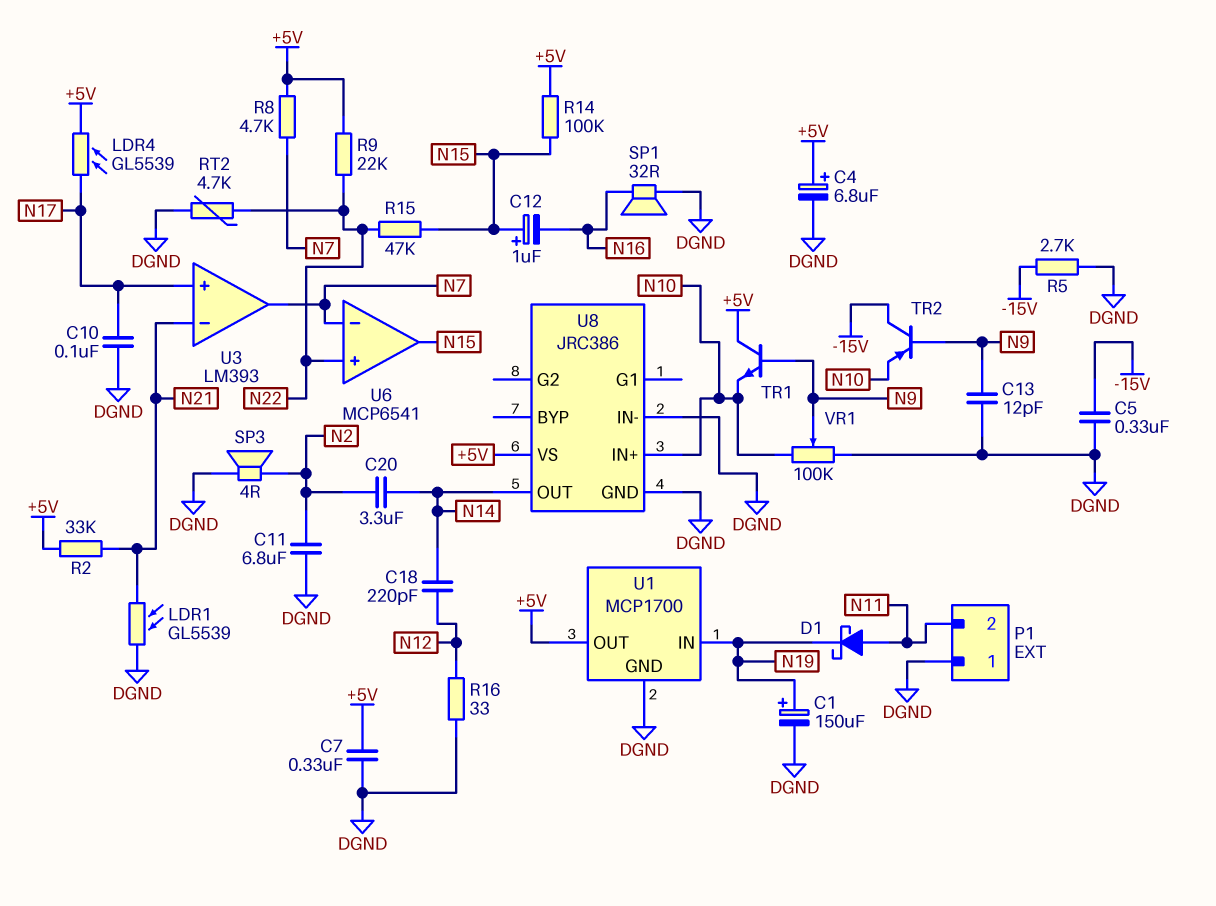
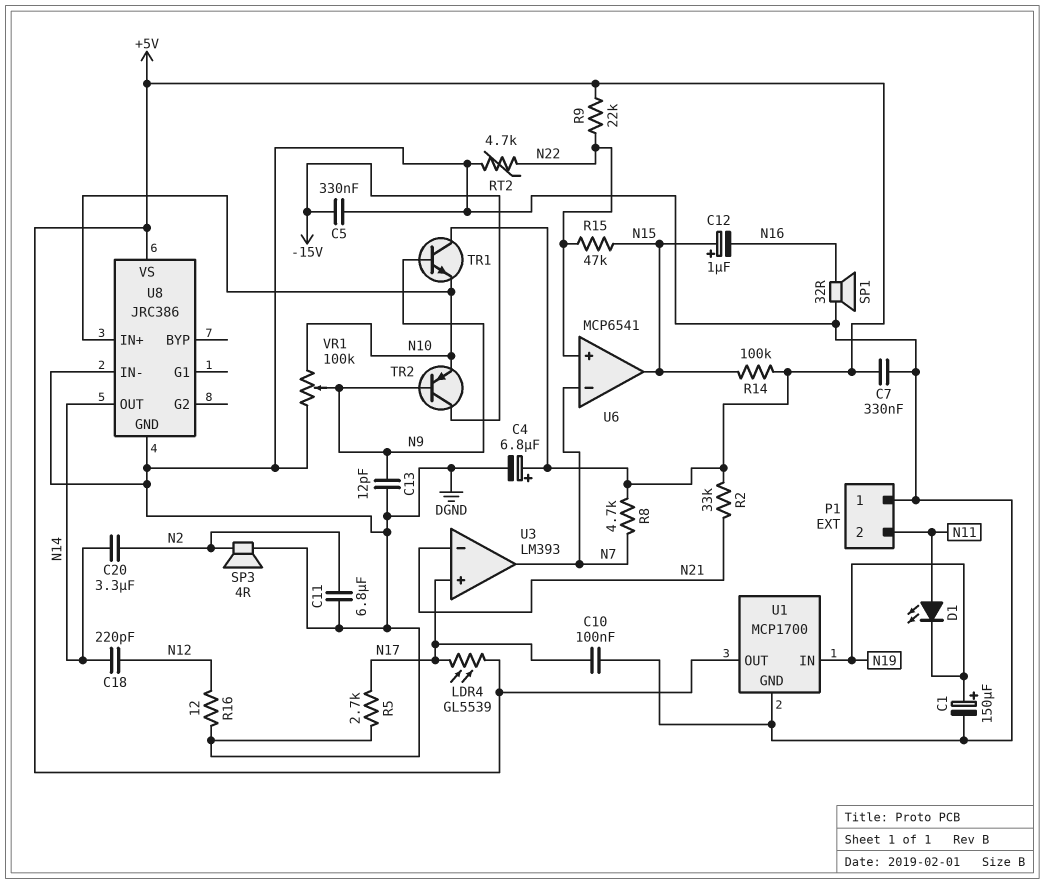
D1: schottky (A N11, K N19) -> LED (A N11, K N19)
LDR1: GL5539 (DGND, N21) -> none
R5: 2.7k (-15V, DGND) -> 2.7k (DGND, N17)
R16: 33 (DGND, N12) -> 12 (DGND, N12)

